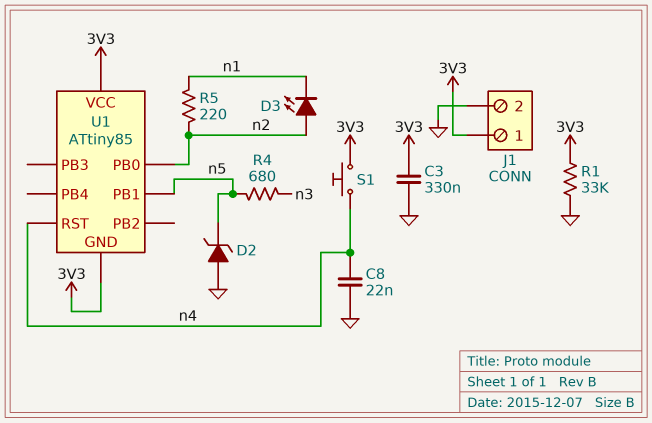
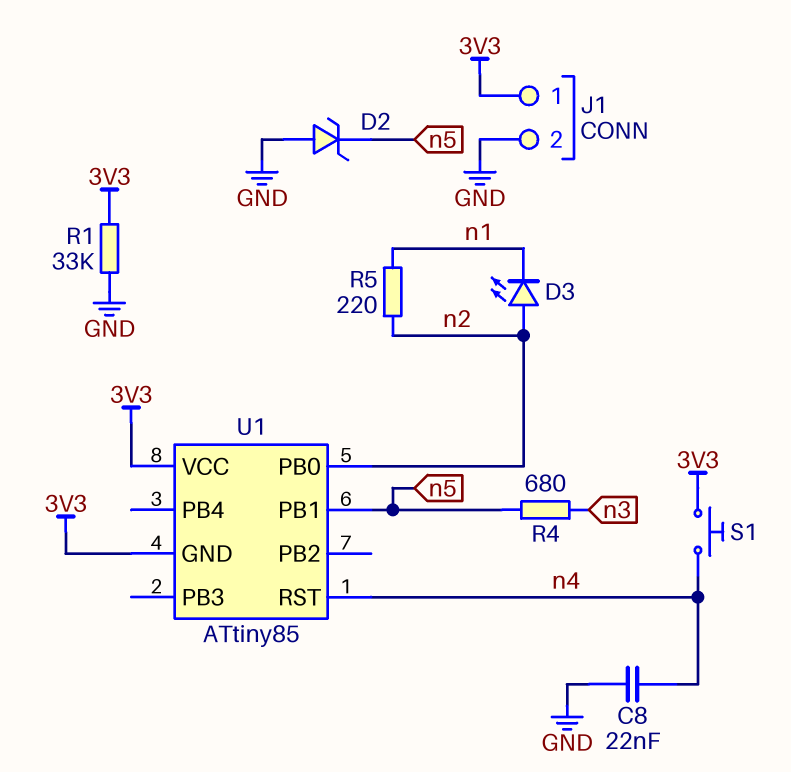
C3: 330nF (3V3, GND) -> none

